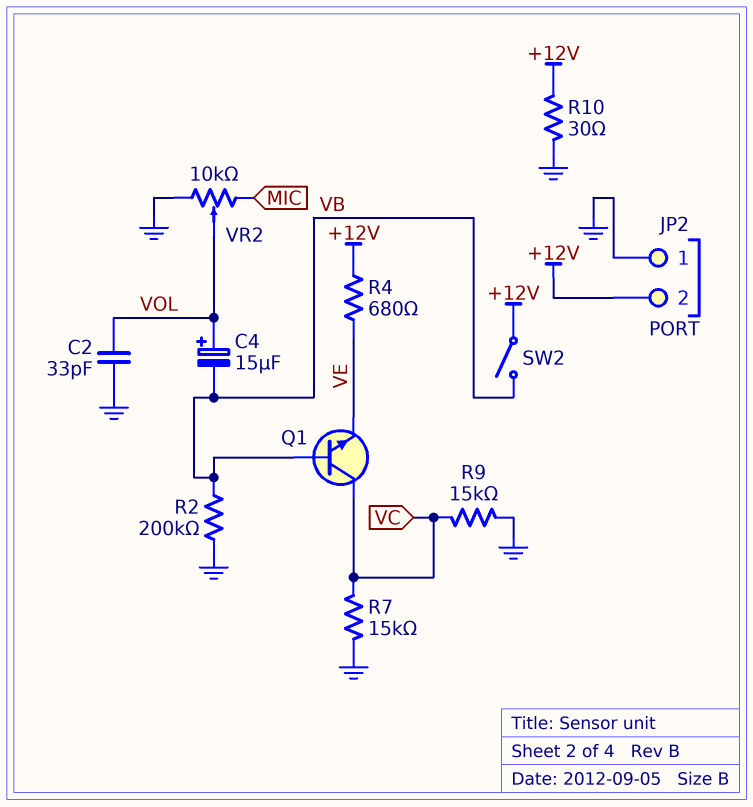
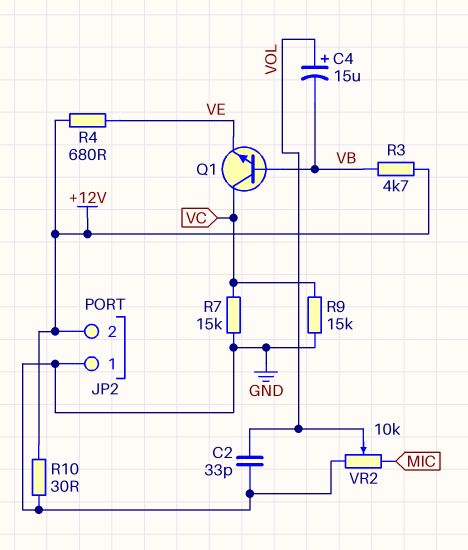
R2: 200k (GND, VB) -> none
R3: none -> 4.7k (+12V, VB)
SW2: switch (+12V, VB) -> none

